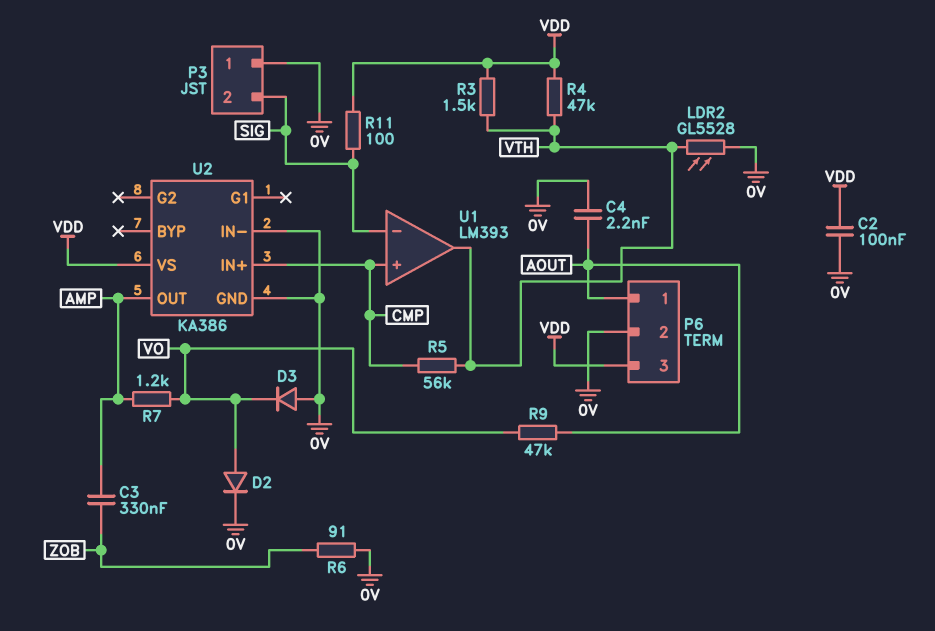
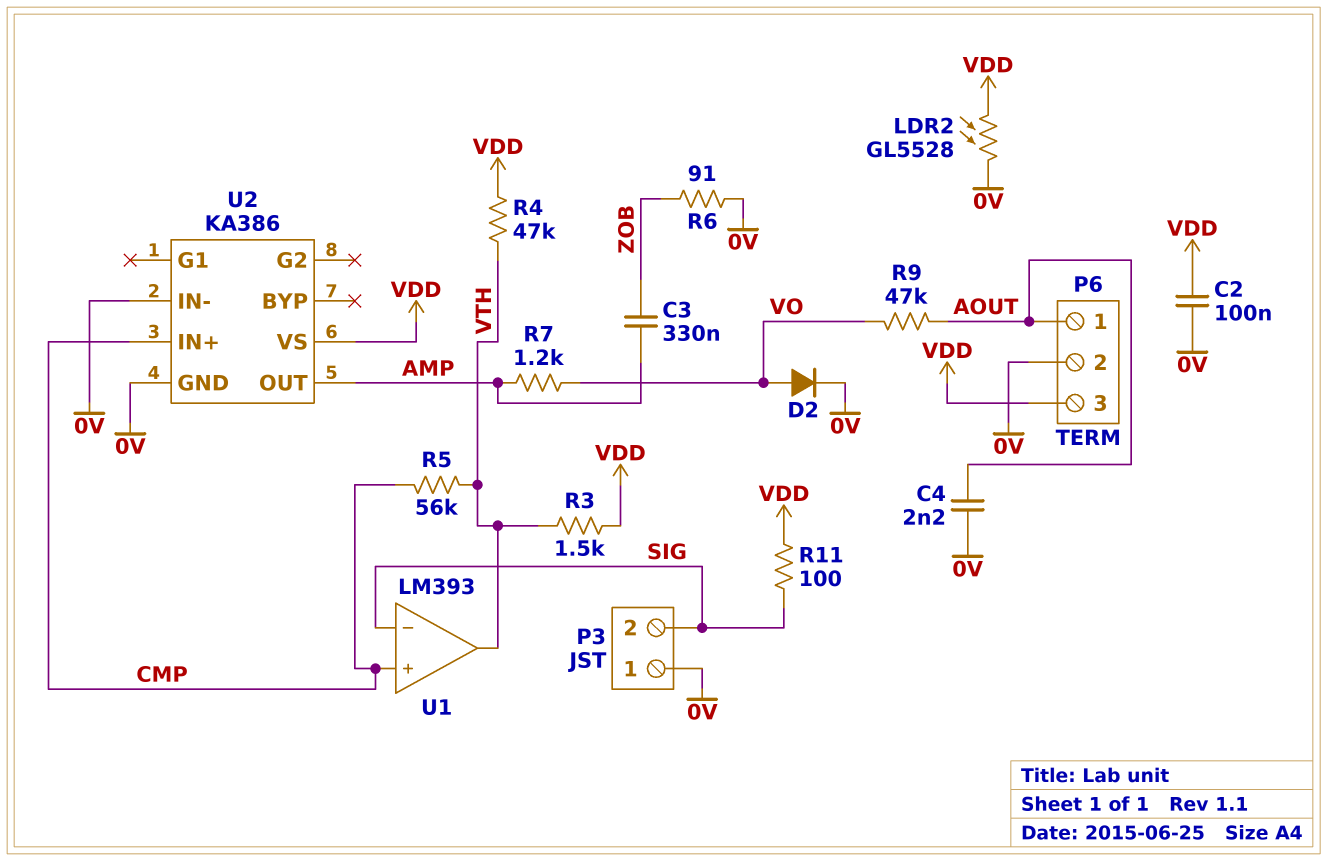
D3: diode (A 0V, K VO) -> none
LDR2: GL5528 (0V, VTH) -> GL5528 (0V, VDD)

